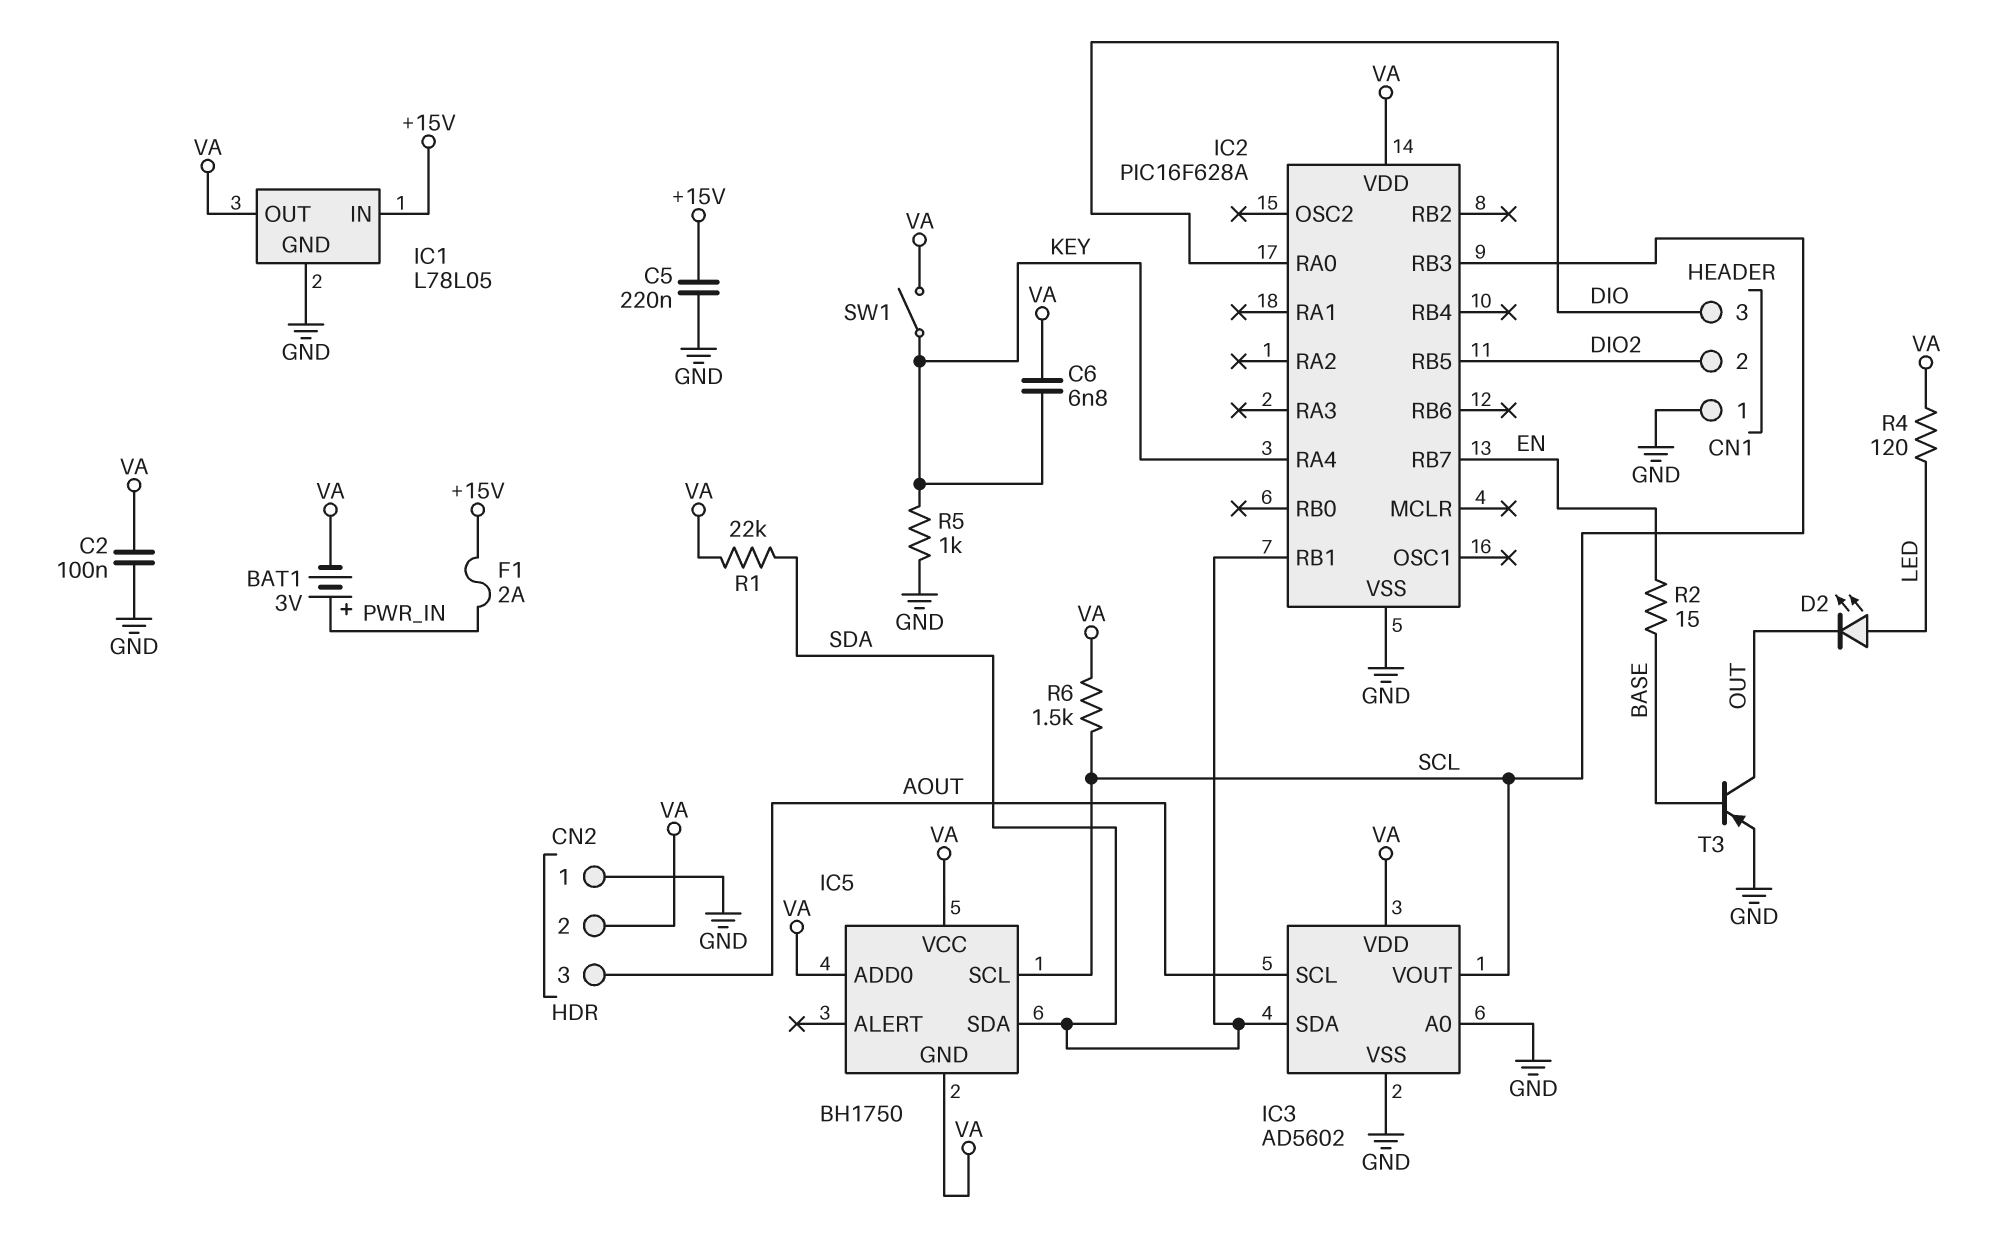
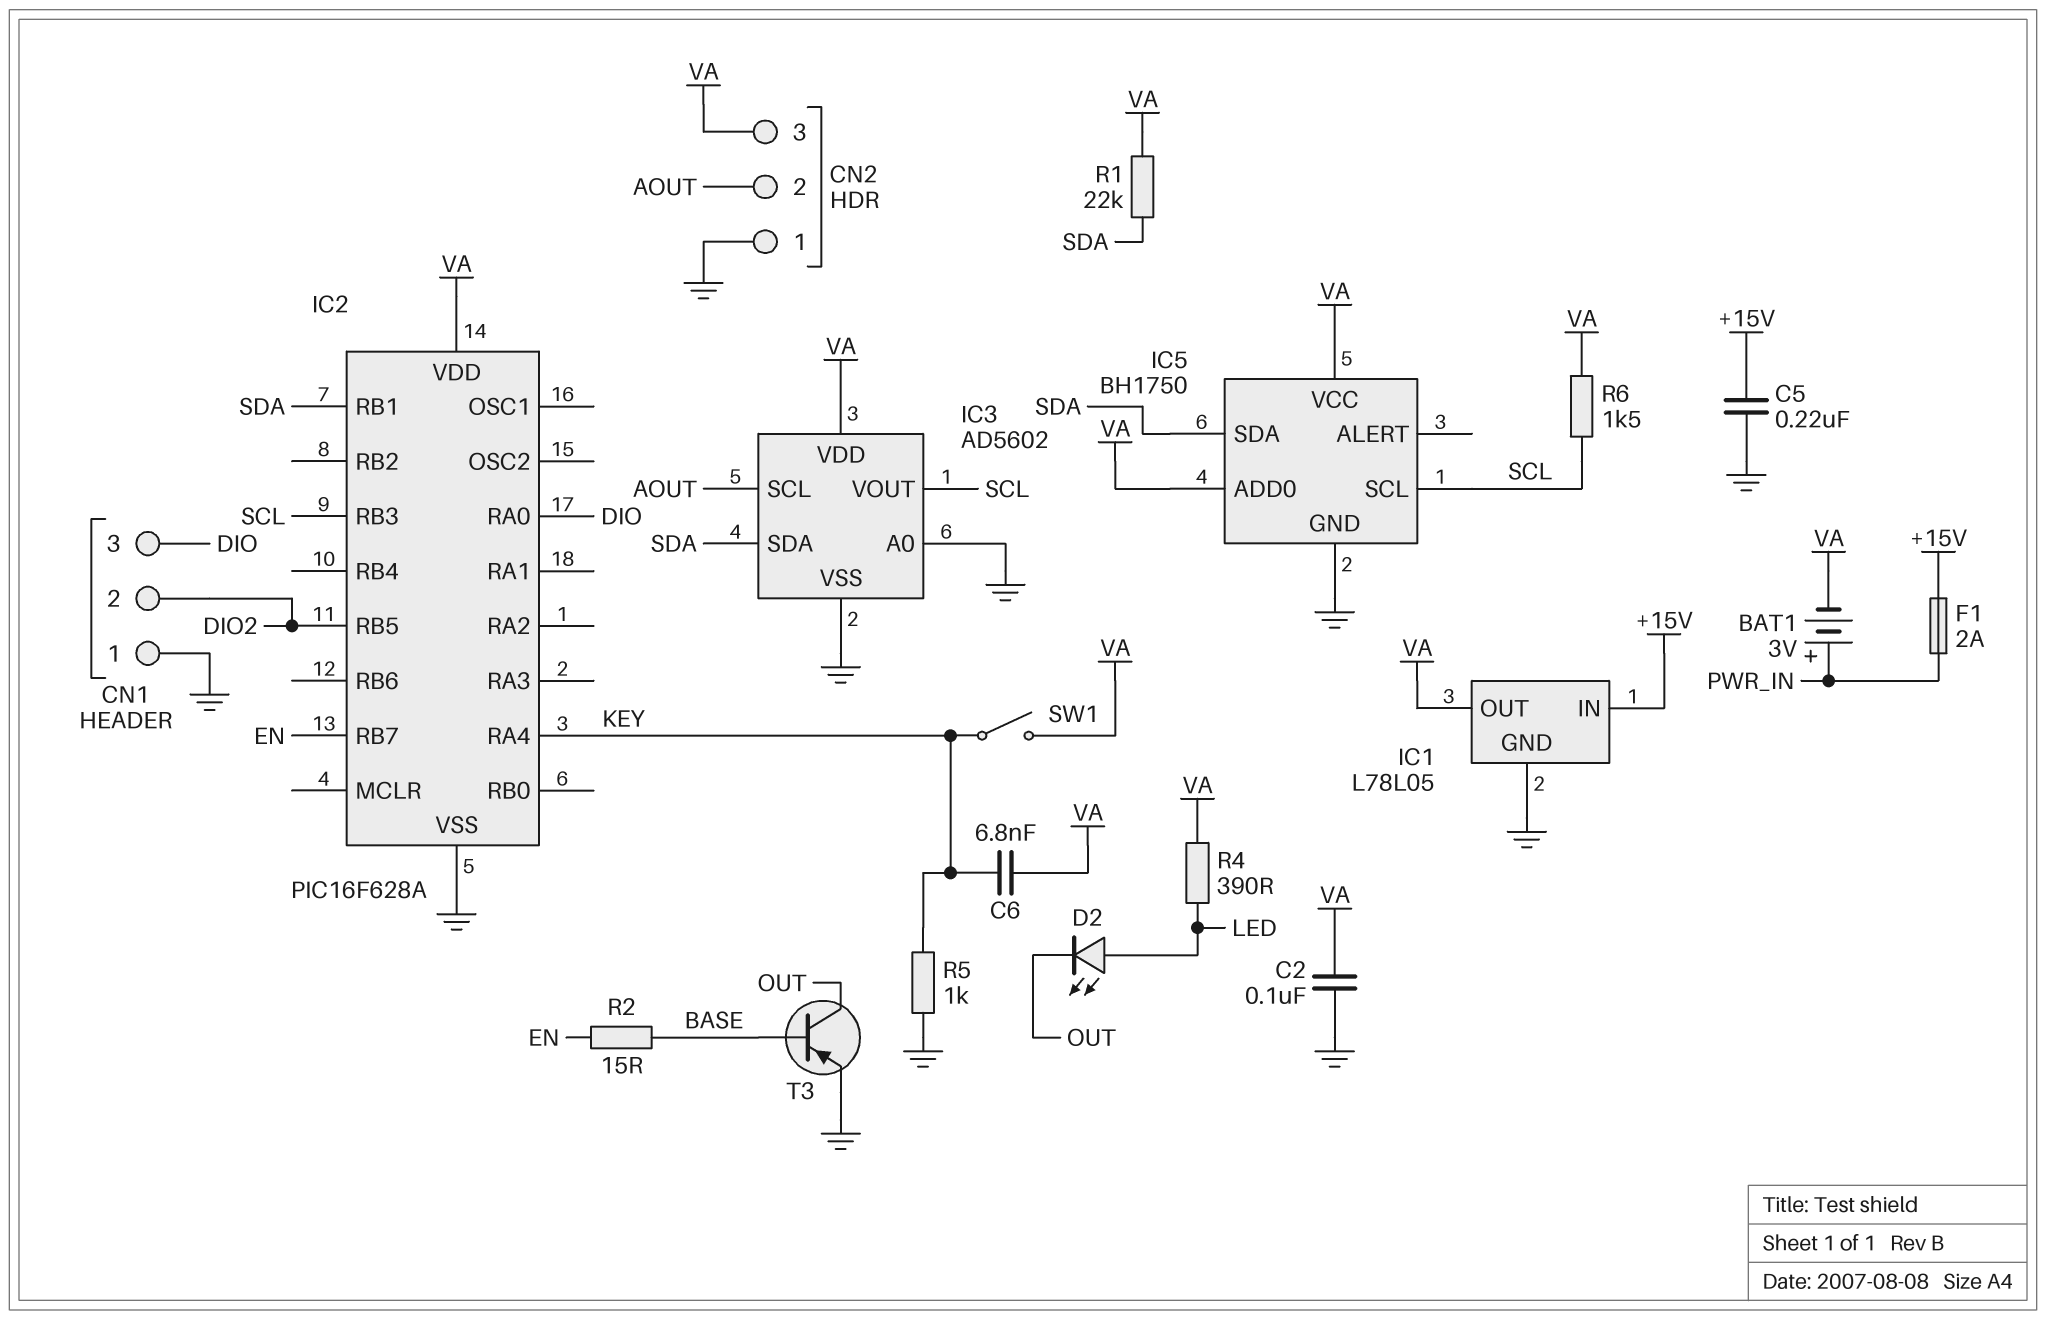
CN2 pin 2: VA -> AOUT
CN2 pin 3: AOUT -> VA
IC5 pin GND: VA -> GND
R4: 120 (LED, VA) -> 390 (LED, VA)

